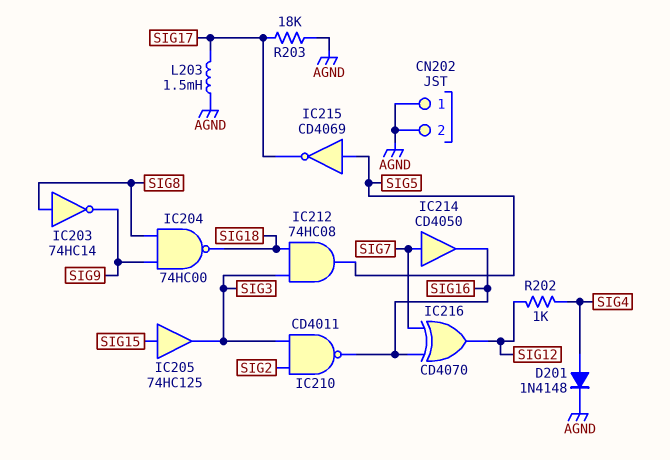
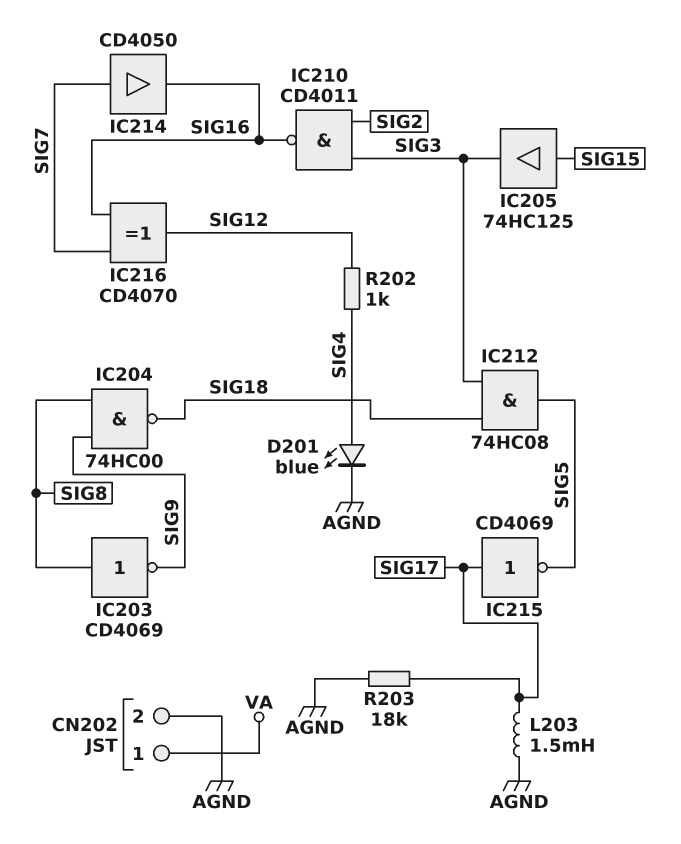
CN202 pin 1: AGND -> VA
D201: diode 1N4148 (A SIG4, K AGND) -> LED blue (A SIG4, K AGND)
IC203: NOT 74HC14 (in SIG8, out SIG9) -> NOT CD4069 (in SIG8, out SIG9)
IC215: NOT CD4069 (in SIG5, out SIG17) -> NOT CD4069 (in SIG17, out SIG5)

